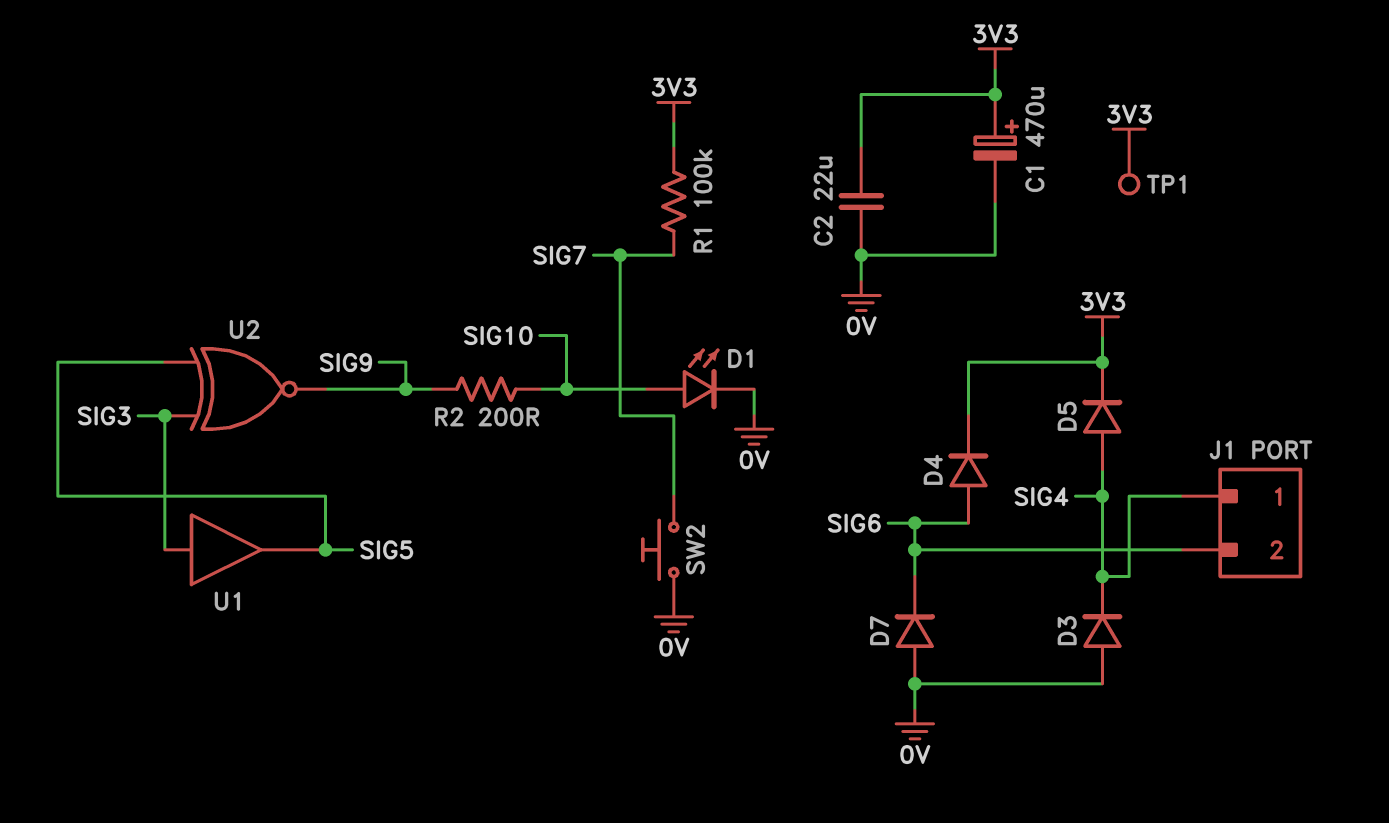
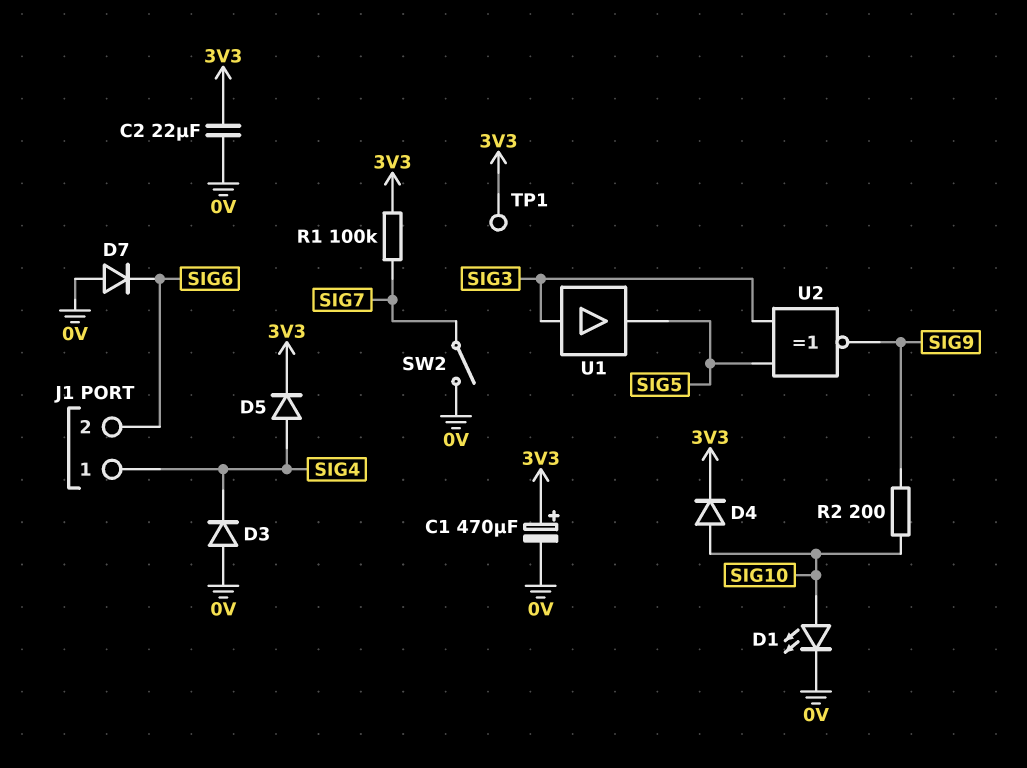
D4: diode (A SIG6, K 3V3) -> diode (A SIG10, K 3V3)
SW2: button (0V, SIG7) -> switch (0V, SIG7)

